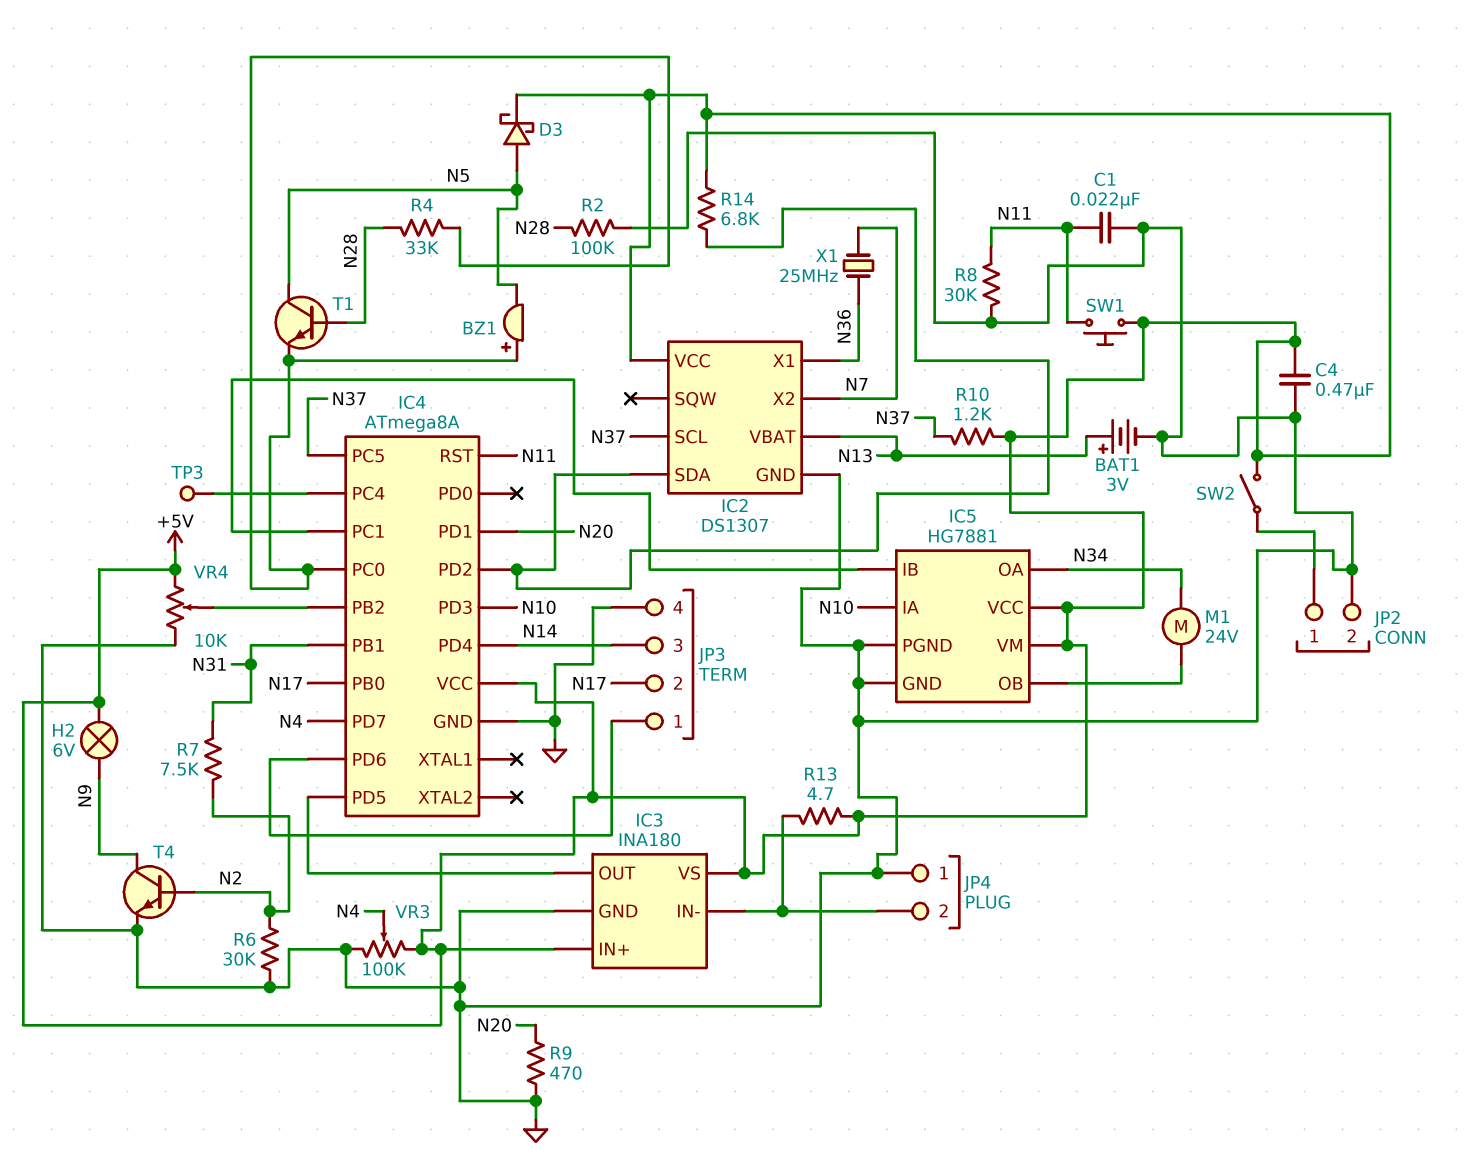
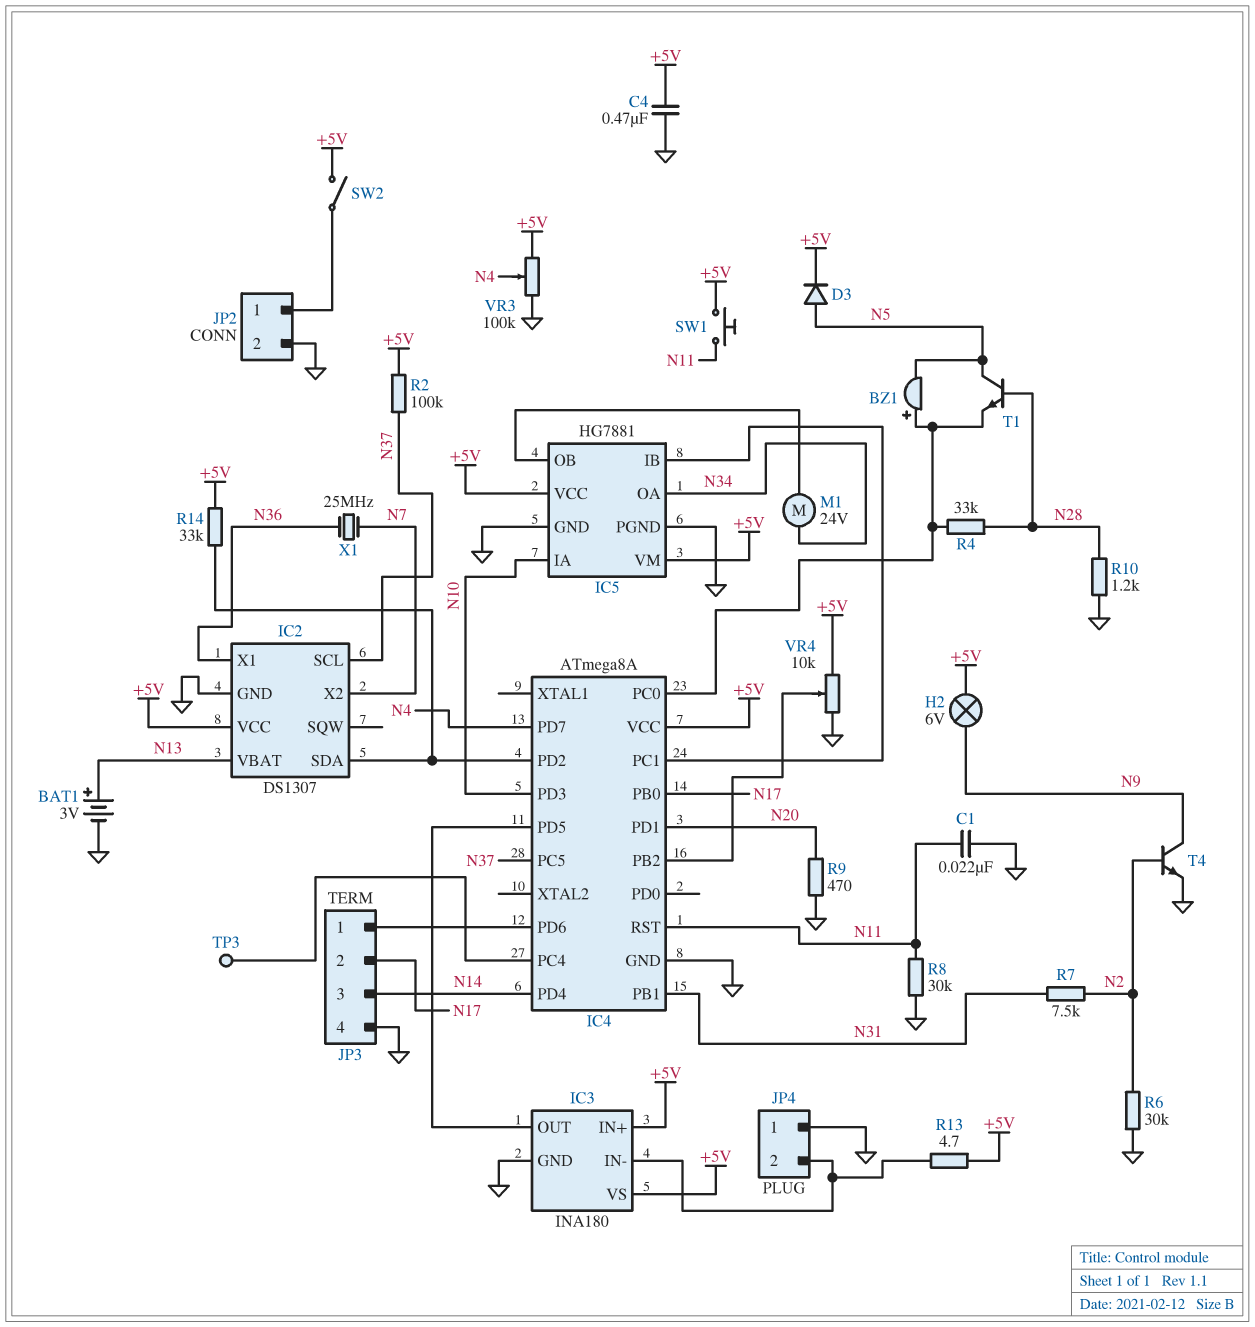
D3: schottky (A N5, K +5V) -> diode (A N5, K +5V)
R2: 100k (GND, N28) -> 100k (+5V, N37)
R10: 1.2k (+5V, N37) -> 1.2k (GND, N28)
R14: 6.8k (+5V, IC2/SDA) -> 33k (+5V, IC2/SDA)

